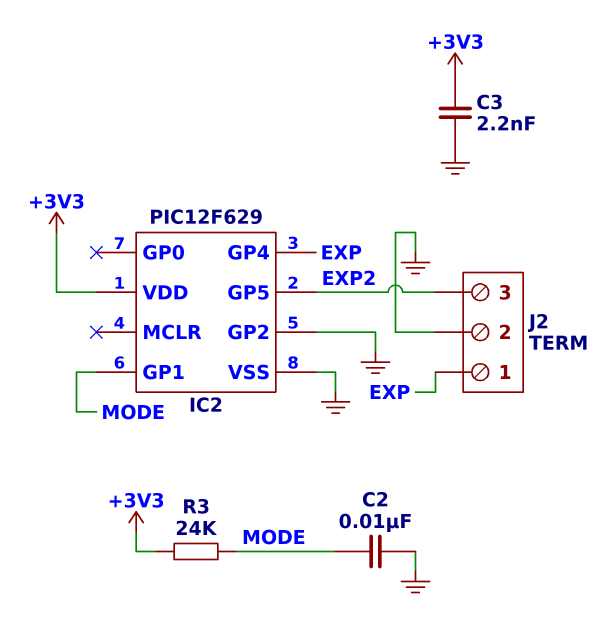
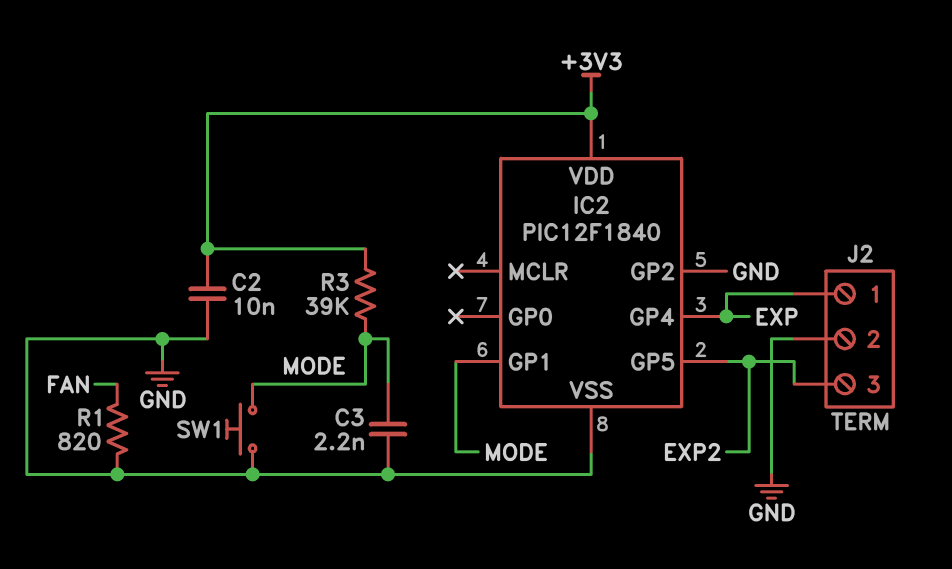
C2: 10nF (GND, MODE) -> 10nF (+3V3, GND)
C3: 2.2nF (+3V3, GND) -> 2.2nF (GND, MODE)
IC2: PIC12F629 -> PIC12F1840
R1: none -> 820 (FAN, GND)
R3: 24k (+3V3, MODE) -> 39k (+3V3, MODE)
SW1: none -> button (GND, MODE)

